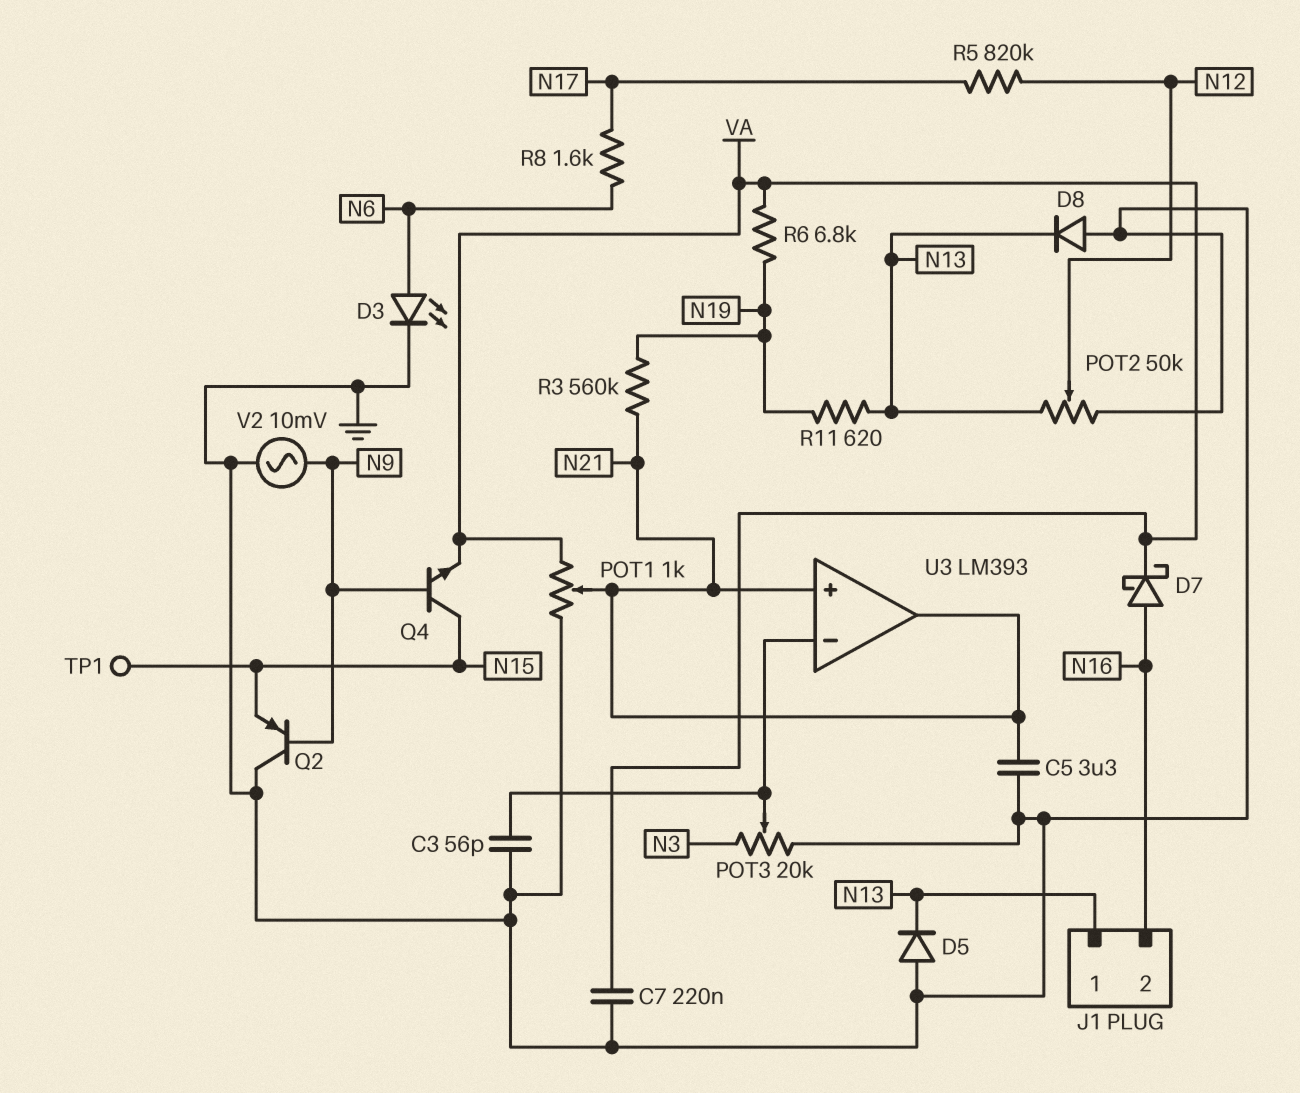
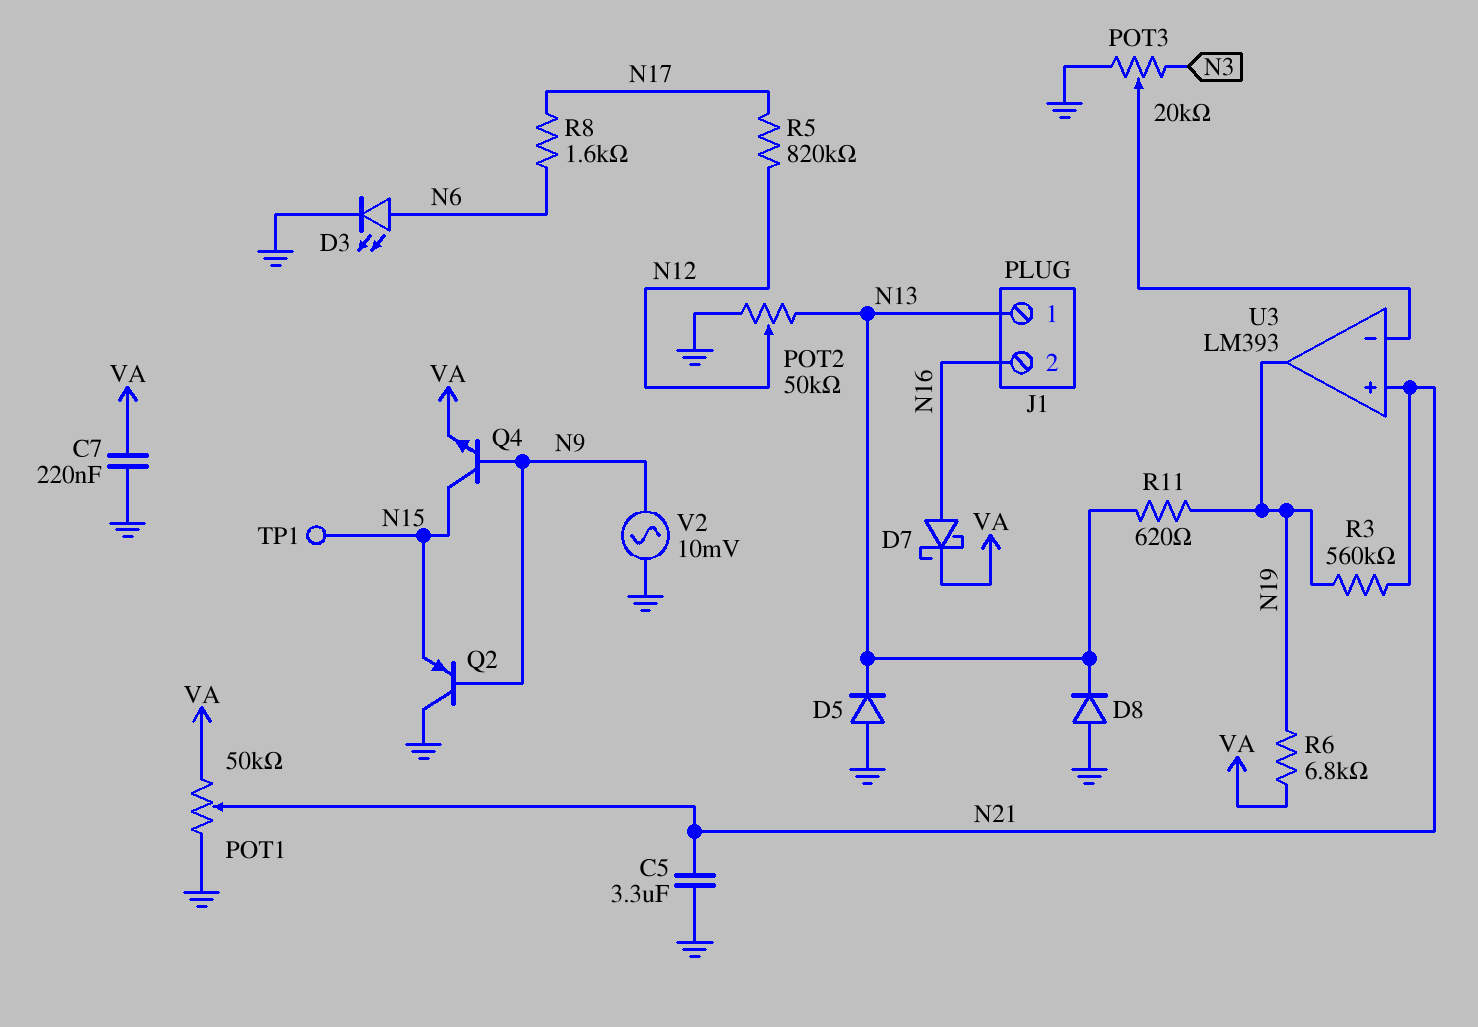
C3: 56pF (GND, U3/in-) -> none
POT1: 1k (GND, VA, wiper N21) -> 50k (GND, VA, wiper N21)
U3 pin out: N21 -> N19

